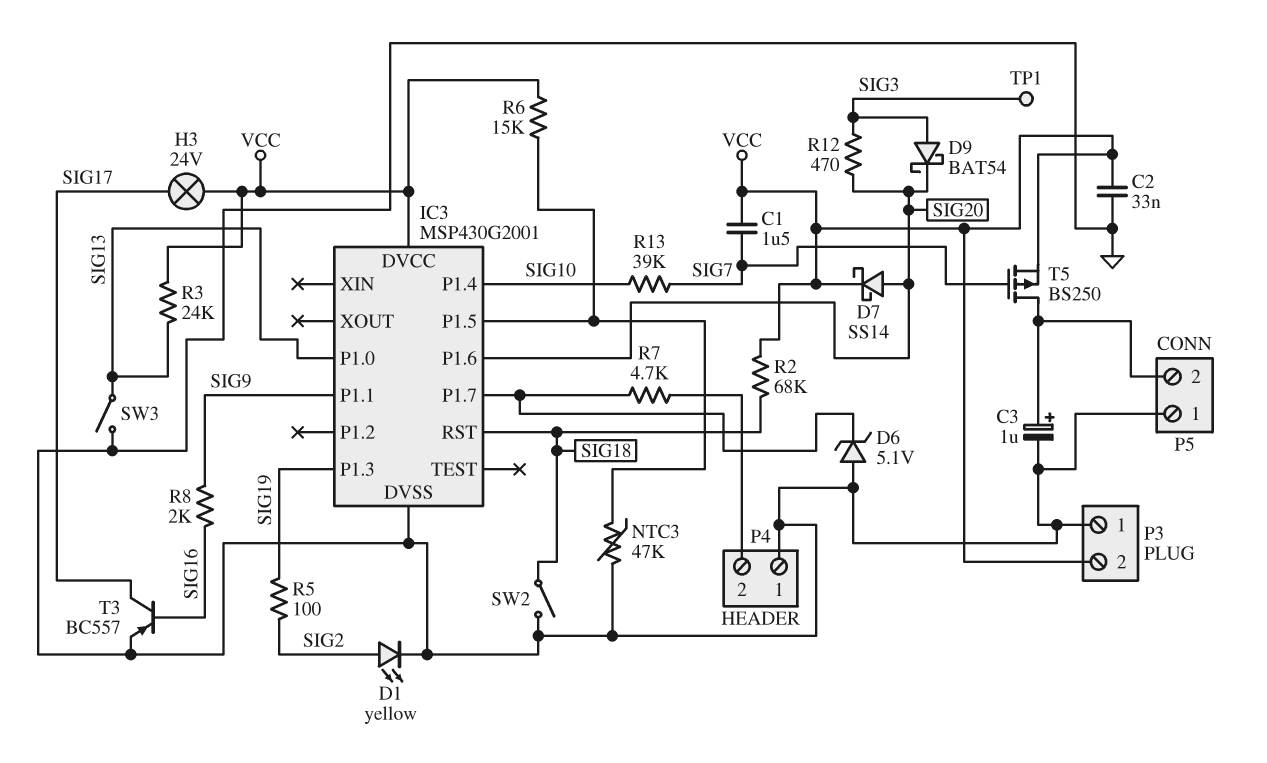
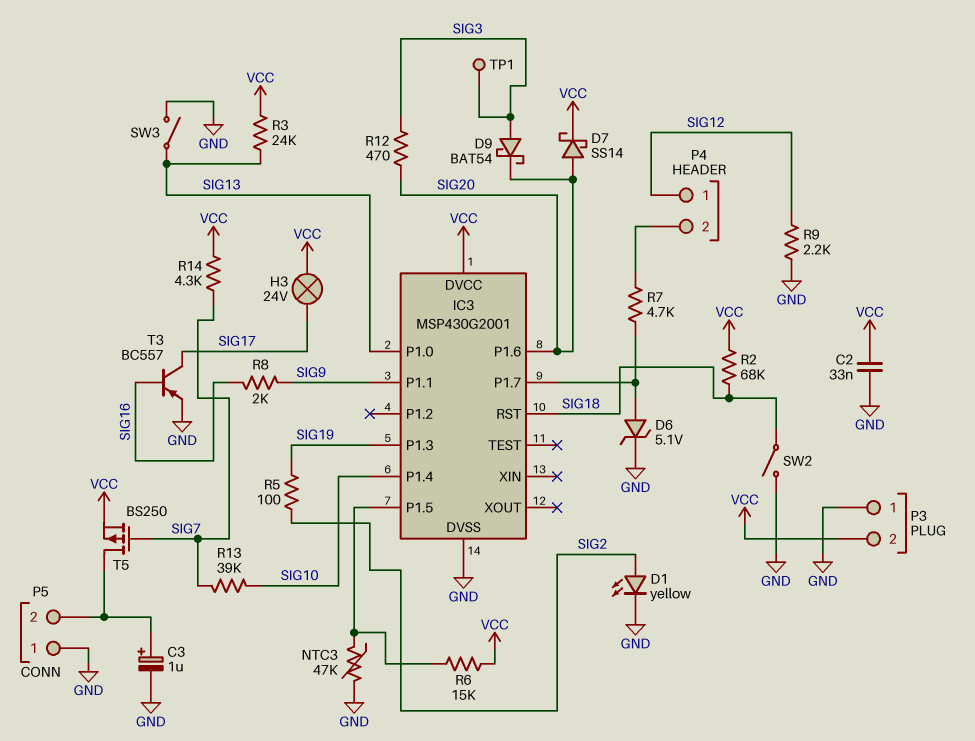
C1: 1.5uF (SIG7, VCC) -> none
D6: zener 5.1V (A GND, K IC3/P1.7) -> zener 5.1V (A IC3/P1.7, K GND)
P4 pin 1: GND -> SIG12
R9: none -> 2.2k (GND, SIG12)
R14: none -> 4.3k (SIG7, VCC)

